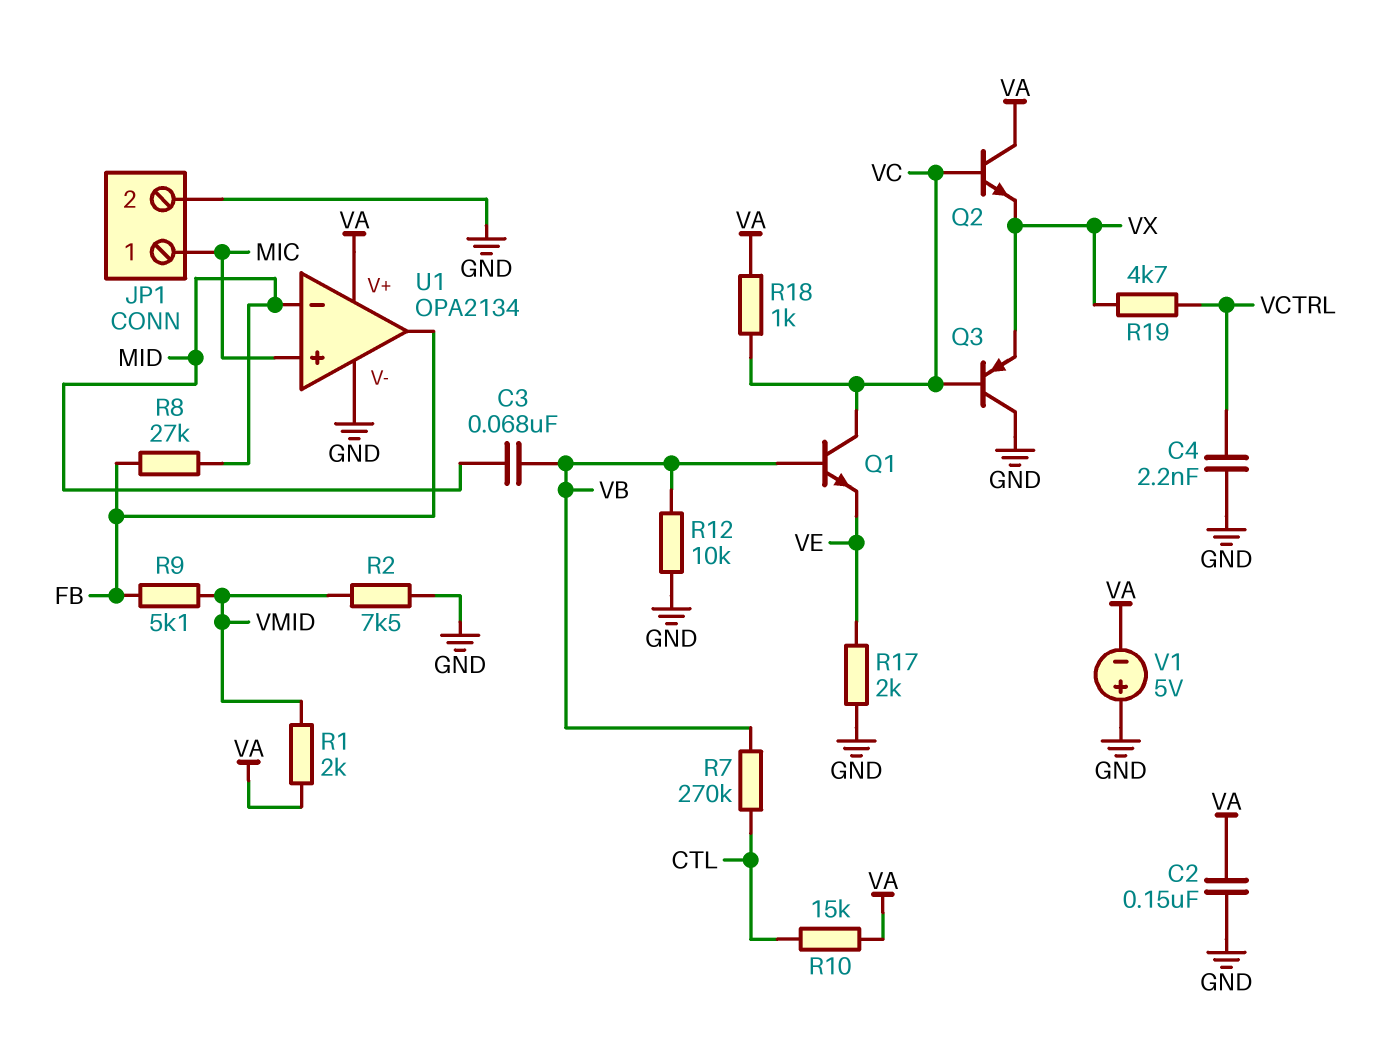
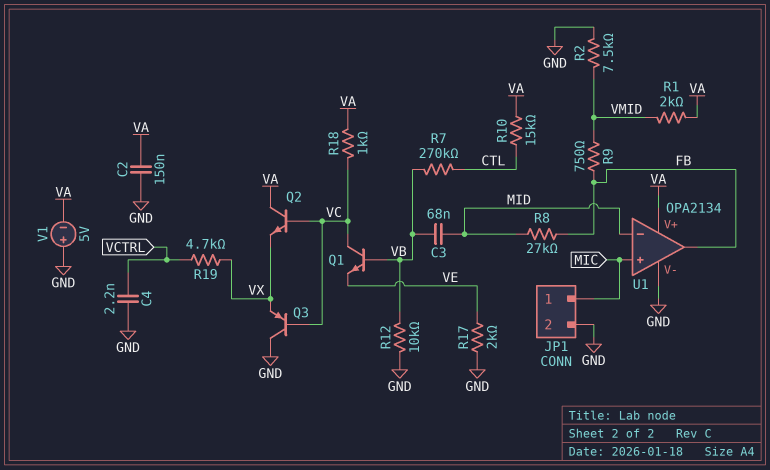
R9: 5.1k (FB, VMID) -> 750 (FB, VMID)

